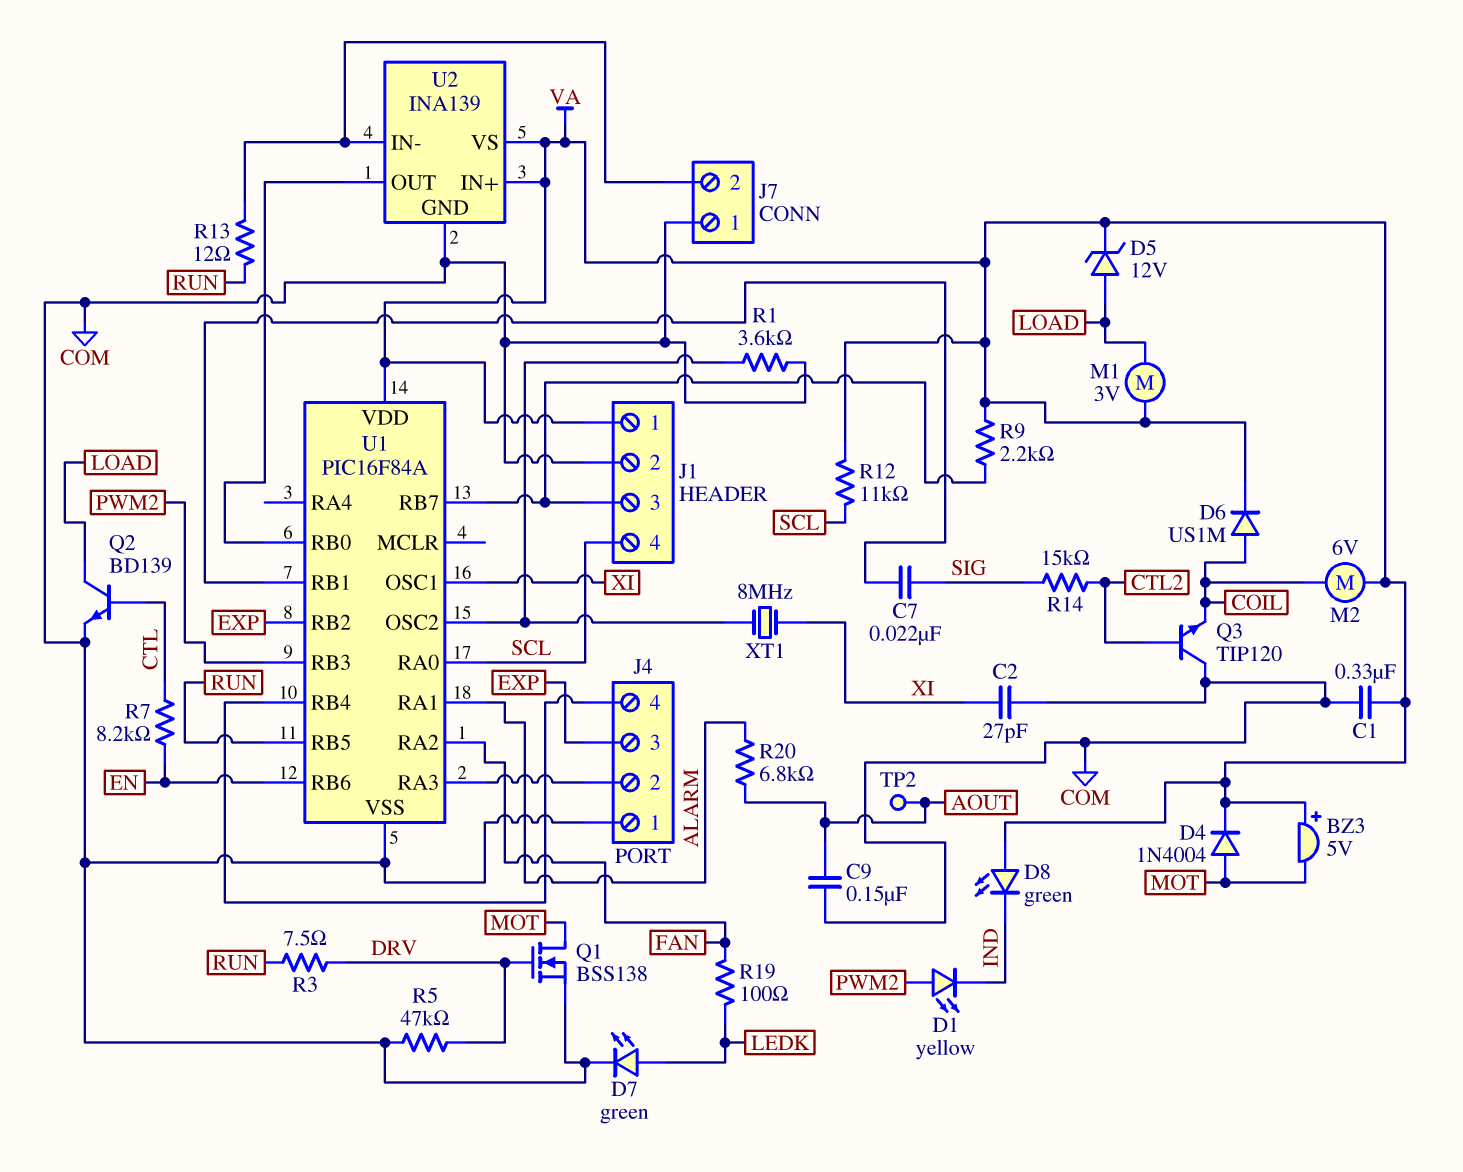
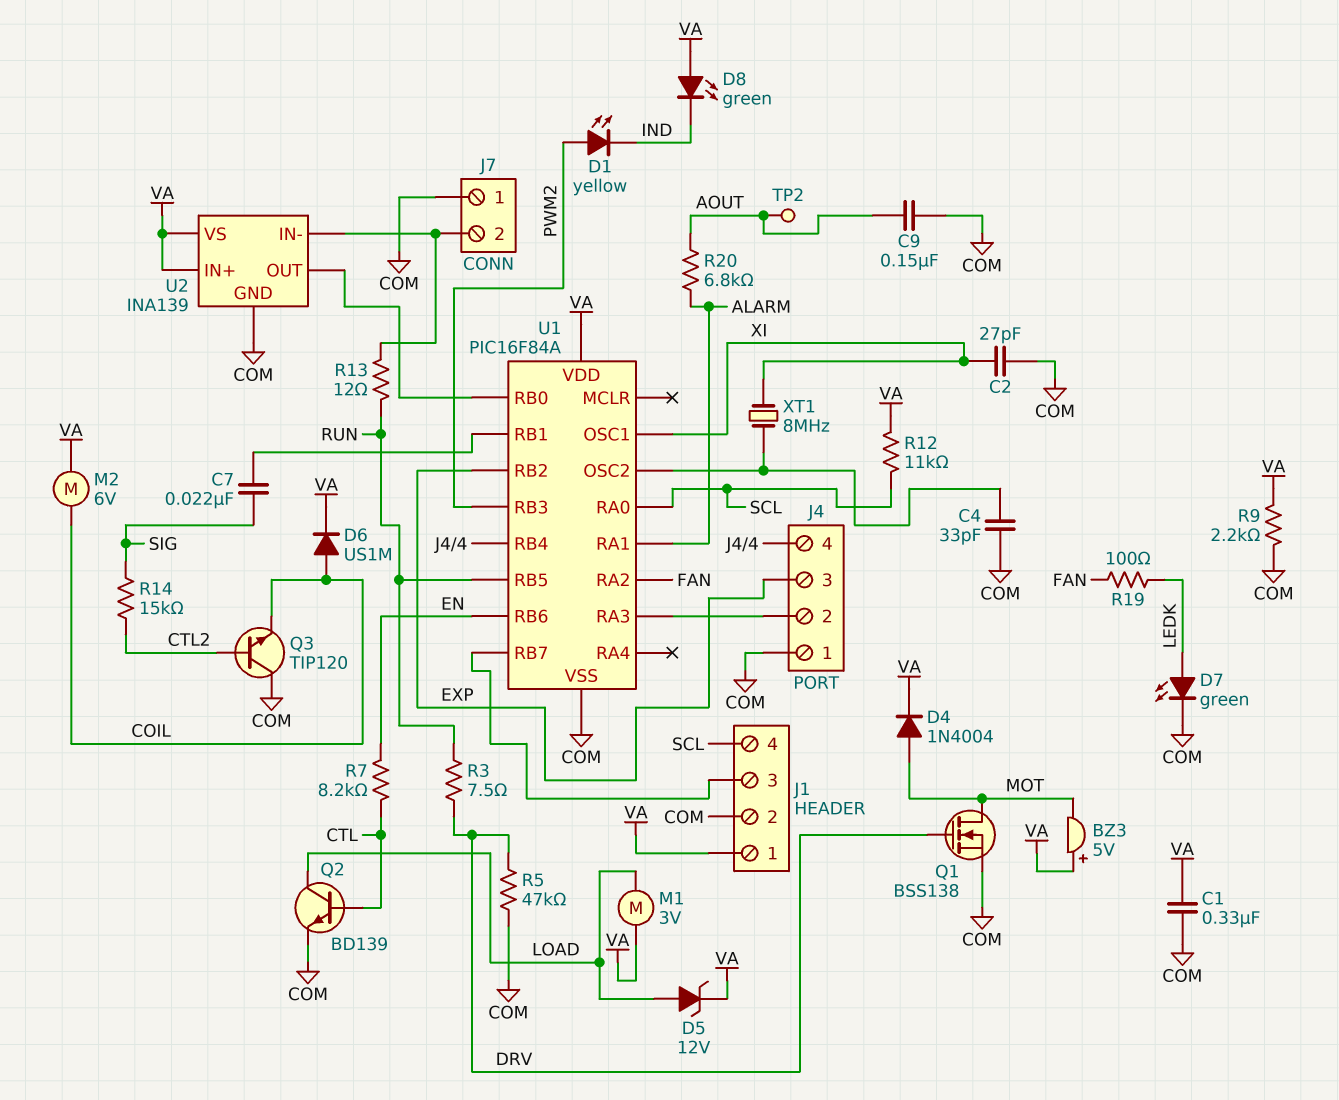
C4: none -> 33pF (COM, U1/OSC2)
R1: 3.6k (COM, U1/OSC2) -> none
R9: 2.2k (J1/3, VA) -> 2.2k (COM, VA)

